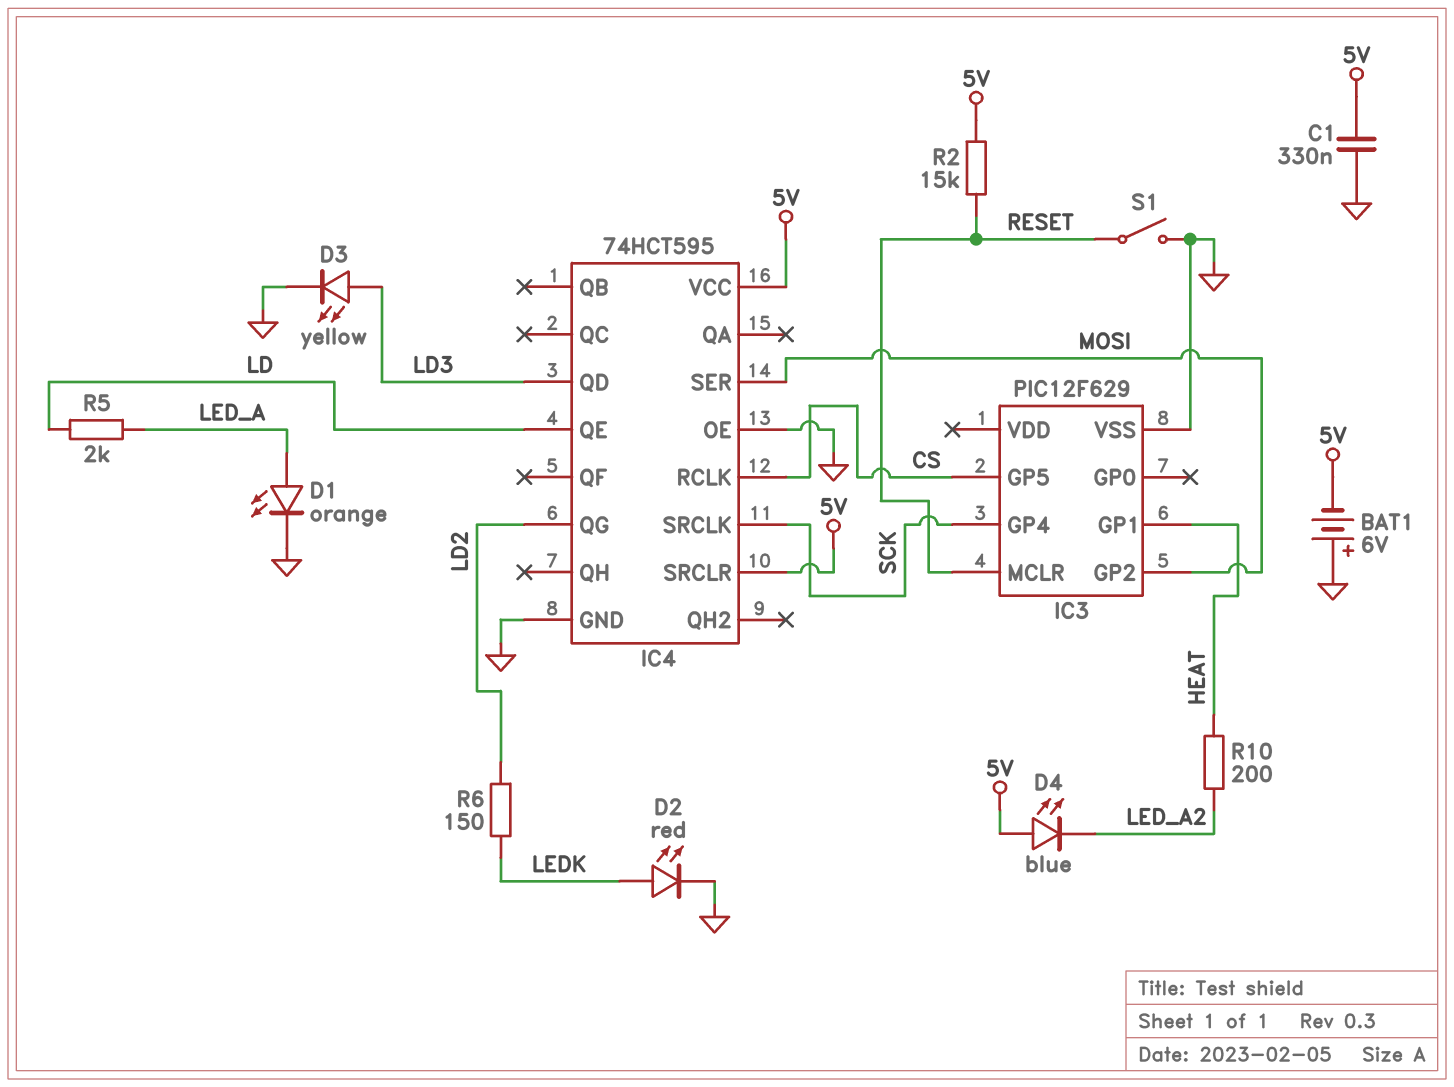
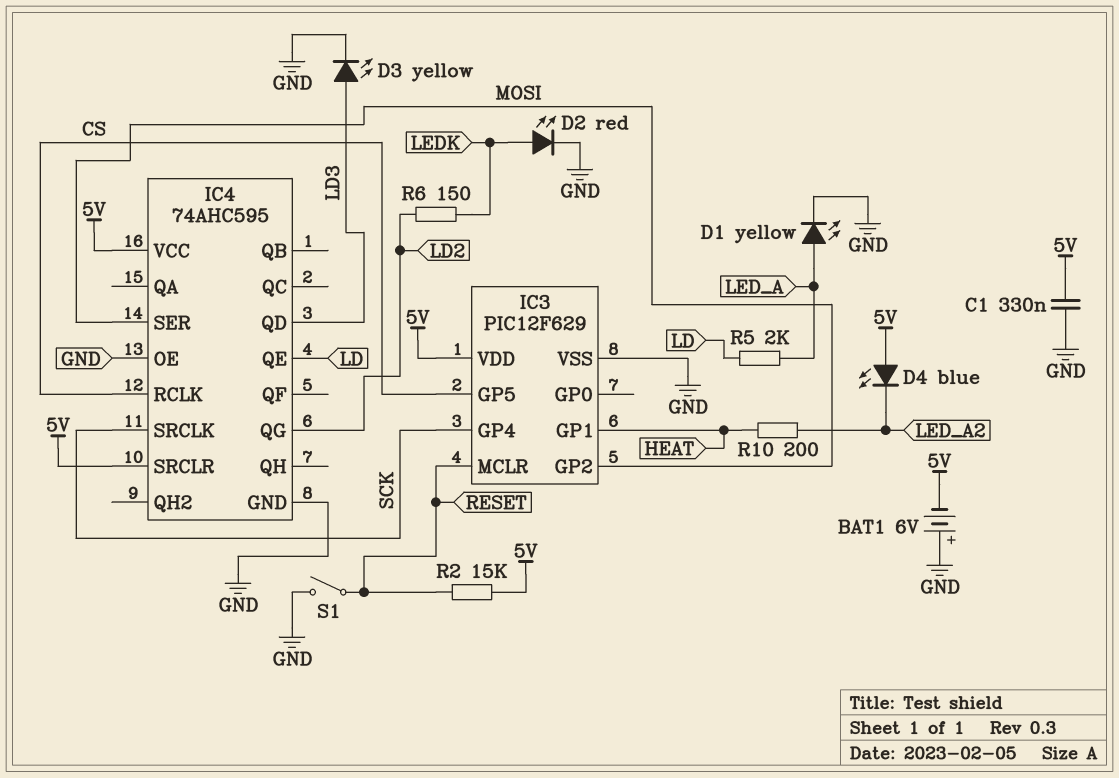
D1: LED orange (A LED_A, K GND) -> LED yellow (A LED_A, K GND)
IC3 pin VDD: none -> 5V
IC4: 74HCT595 -> 74AHC595

